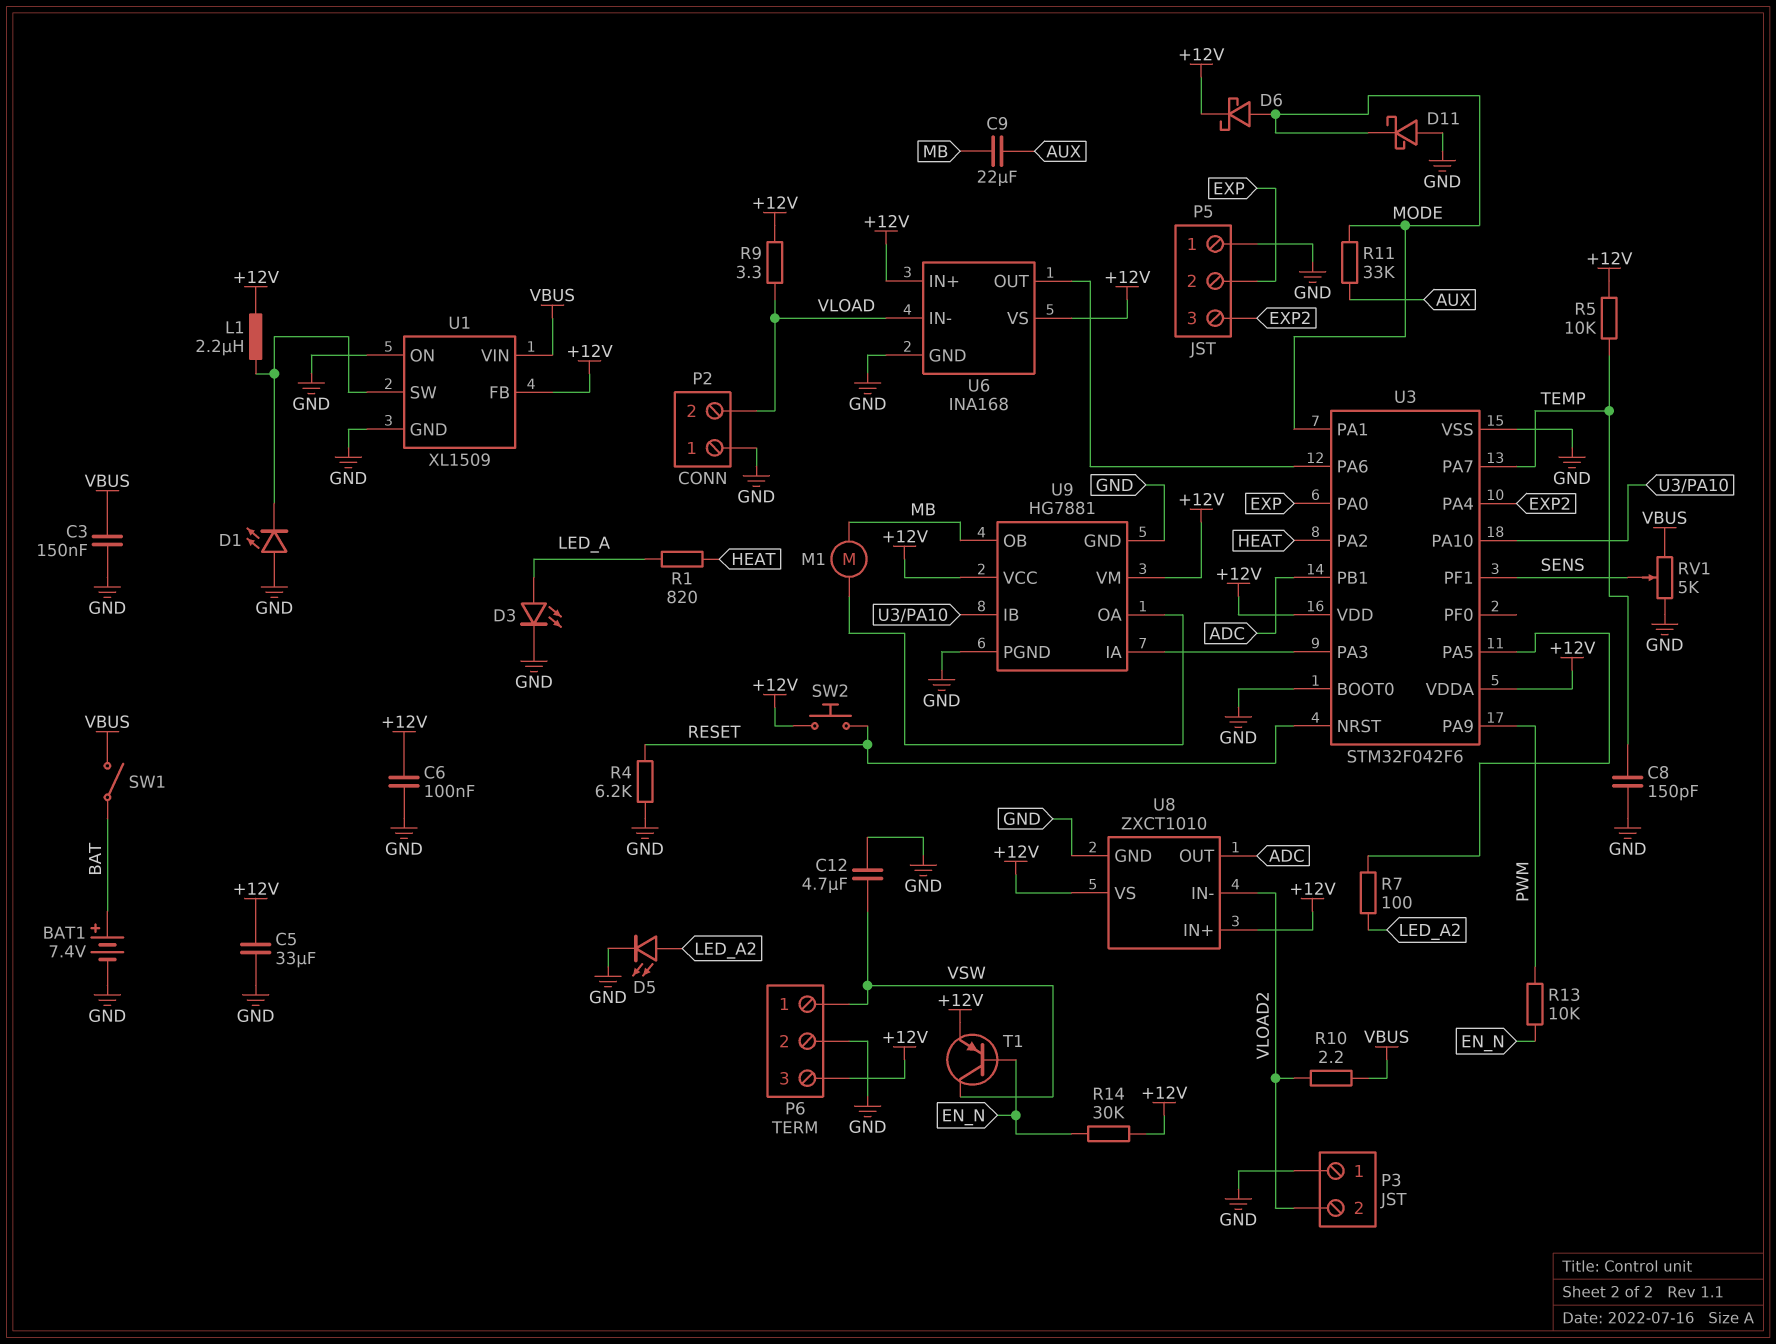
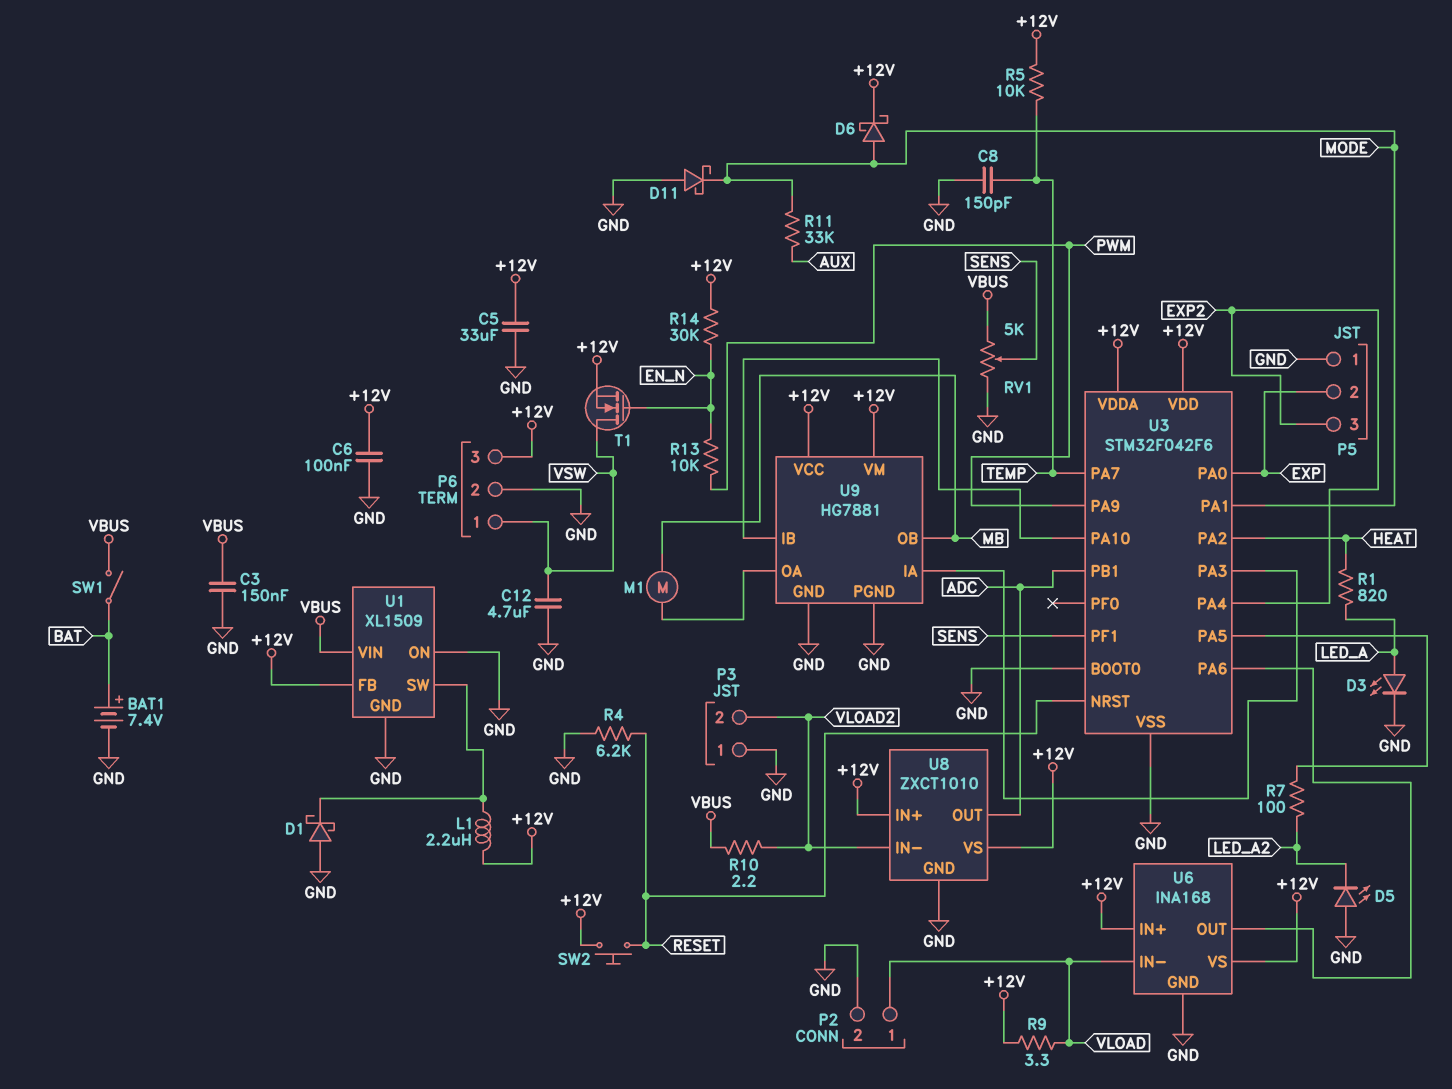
C9: 22uF (AUX, MB) -> none
D1: LED (A GND, K U1/SW) -> schottky (A GND, K U1/SW)
D5: LED (A LED_A2, K GND) -> LED (A GND, K LED_A2)
P2 pin 1: GND -> VLOAD
P2 pin 2: VLOAD -> GND
T1: PNP (B EN_N, C VSW, E +12V) -> NMOS (G EN_N, D VSW, S +12V)

